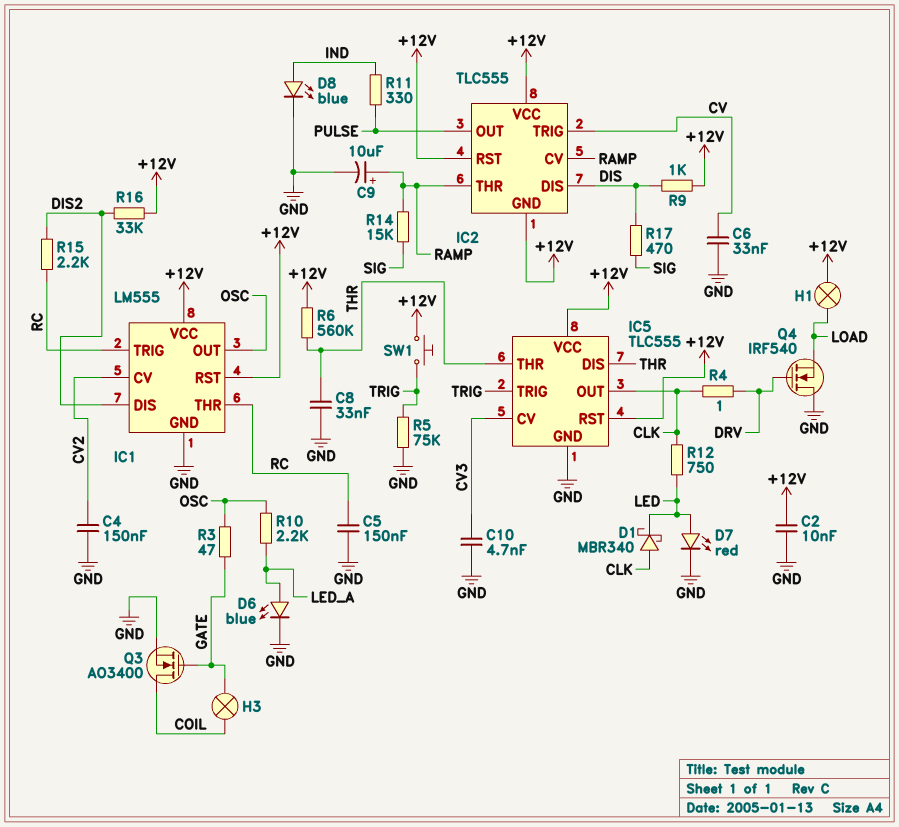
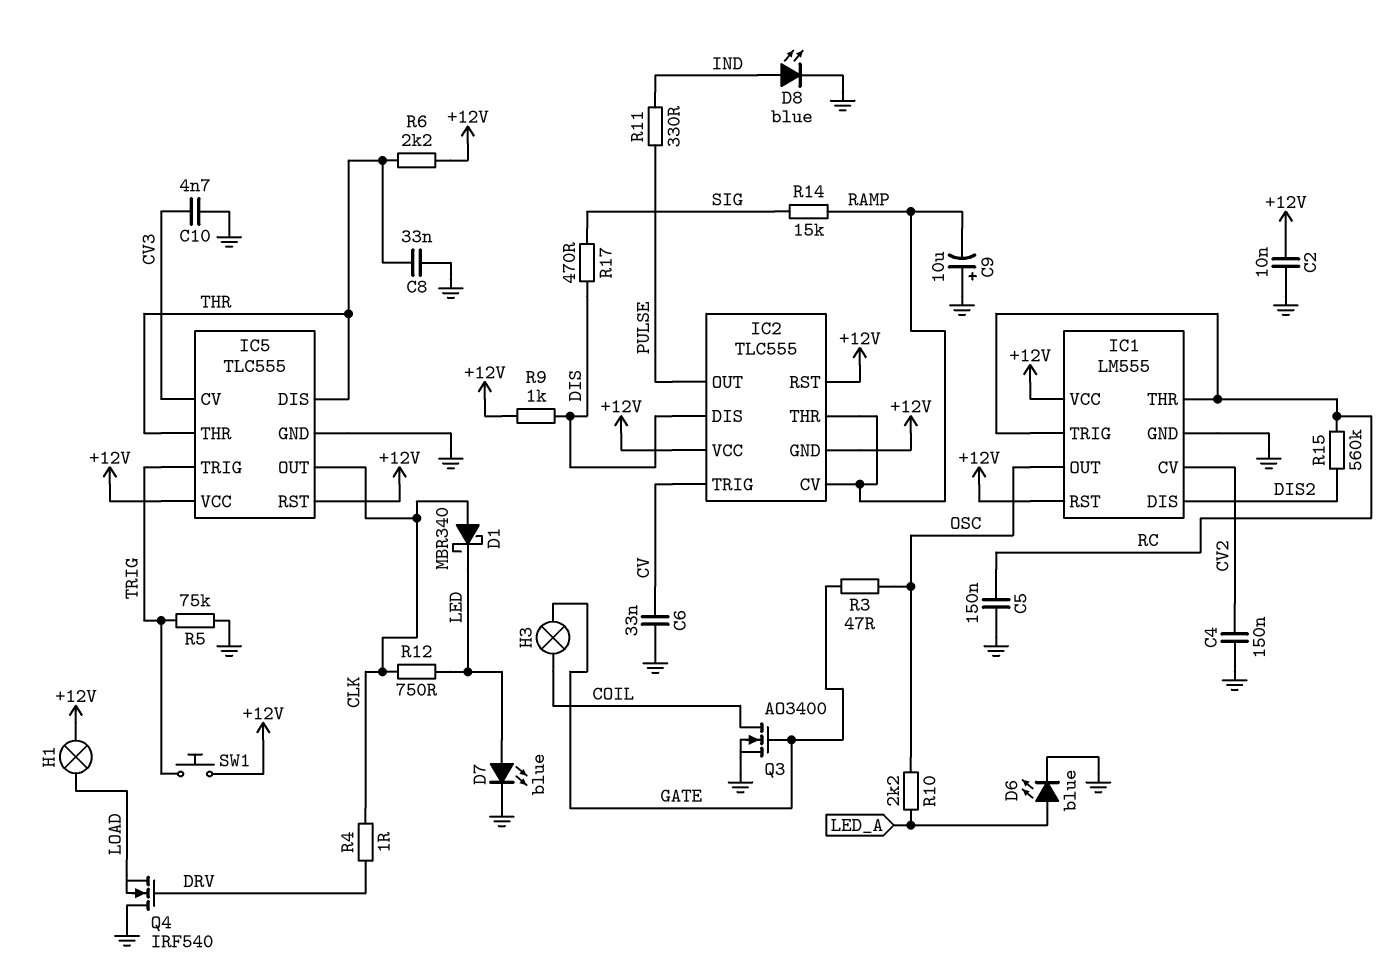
C9: 10uF (plus RAMP, minus GND) -> 10uF (plus GND, minus RAMP)
D7: LED red (A LED, K GND) -> LED blue (A LED, K GND)
R6: 560k (+12V, THR) -> 2.2k (+12V, THR)
R15: 2.2k (DIS2, RC) -> 560k (DIS2, RC)
R16: 33k (+12V, DIS2) -> none

